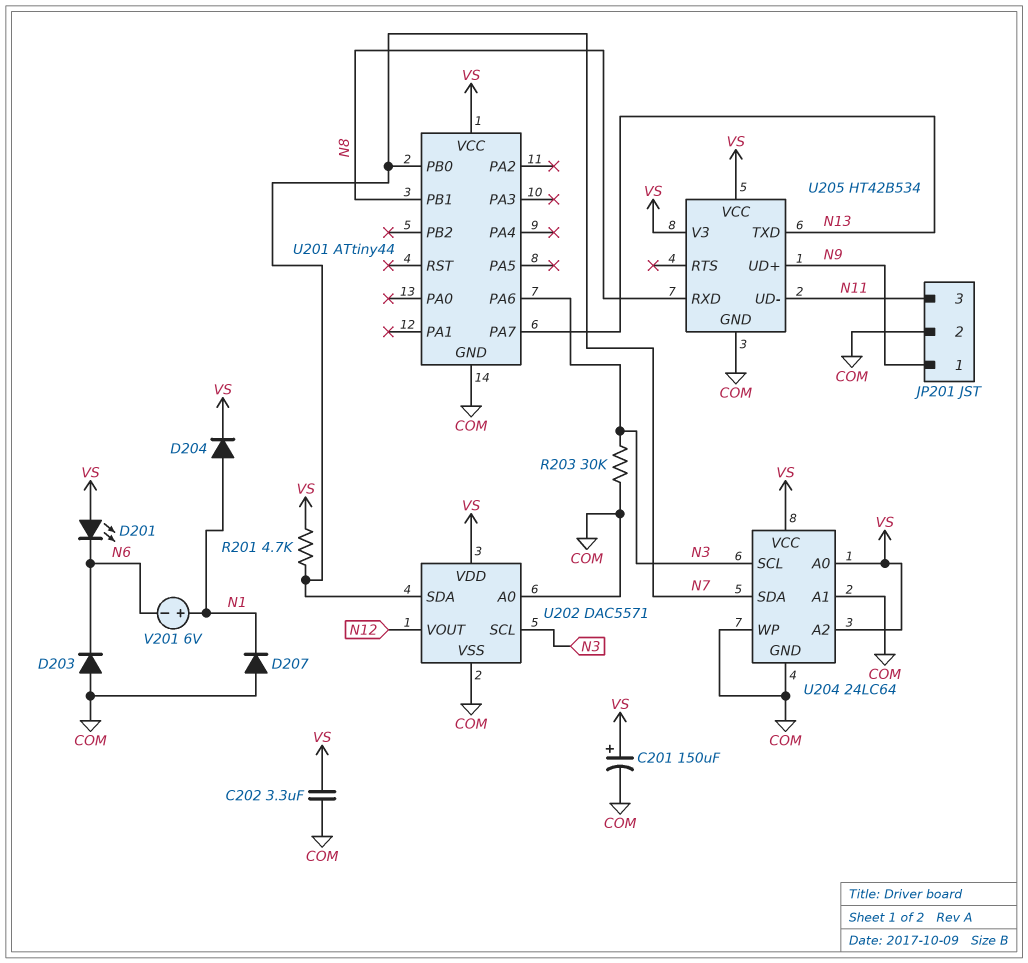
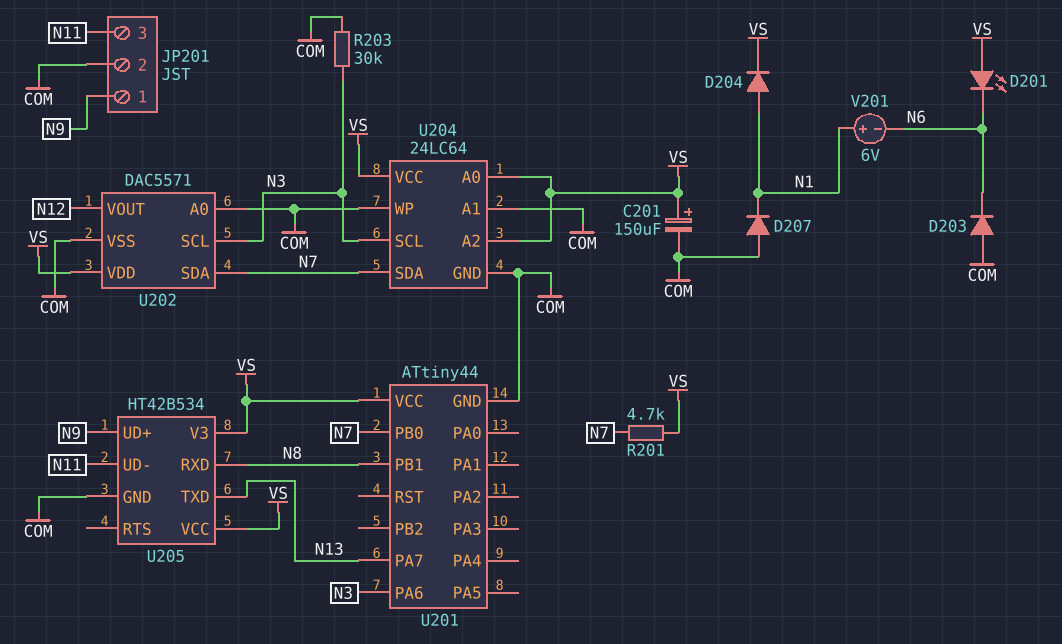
C202: 3.3uF (COM, VS) -> none

